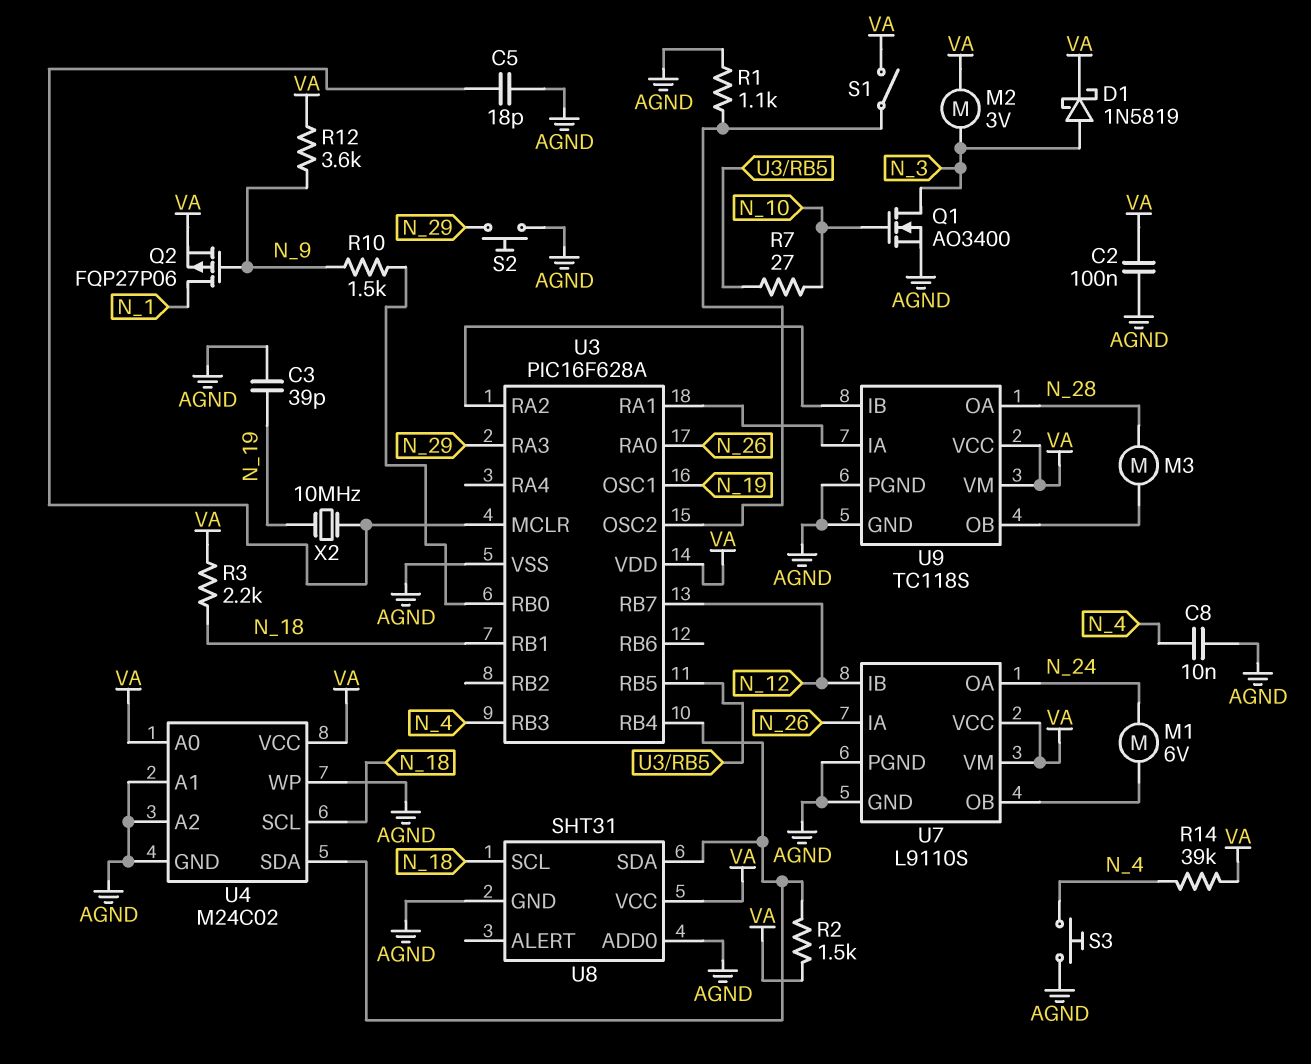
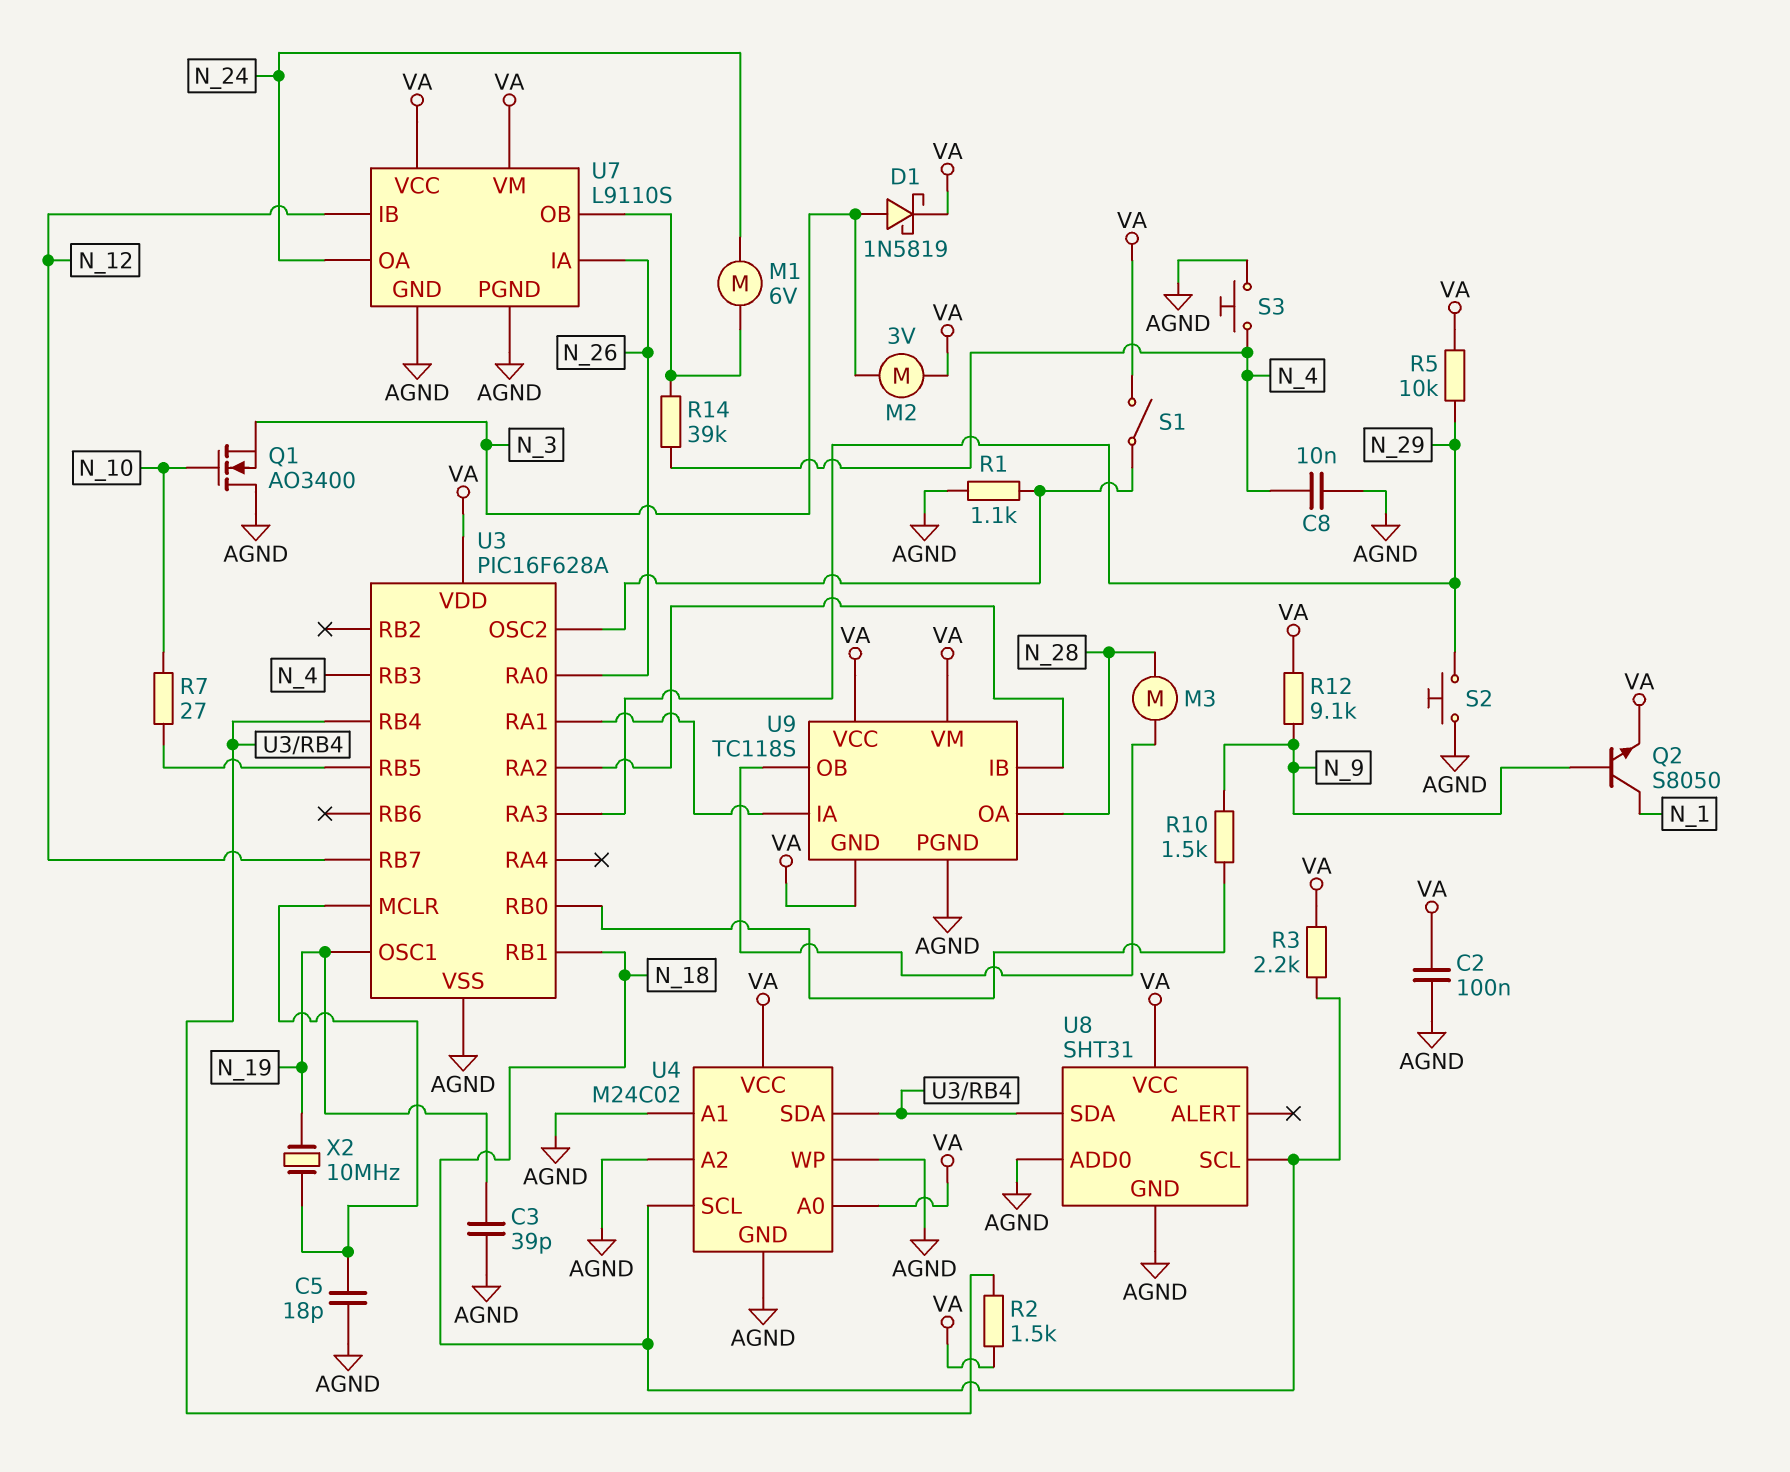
Q1: NMOS AO3400 (G N_10, D N_3, S AGND) -> NMOS AO3400 (G N_10, D AGND, S N_3)
Q2: PMOS FQP27P06 (G N_9, D N_1, S VA) -> NPN S8050 (B N_9, C N_1, E VA)
R5: none -> 10k (N_29, VA)
R12: 3.6k (N_9, VA) -> 9.1k (N_9, VA)
R14: 39k (N_4, VA) -> 39k (N_4, U7/OB)
U9 pin GND: AGND -> VA

